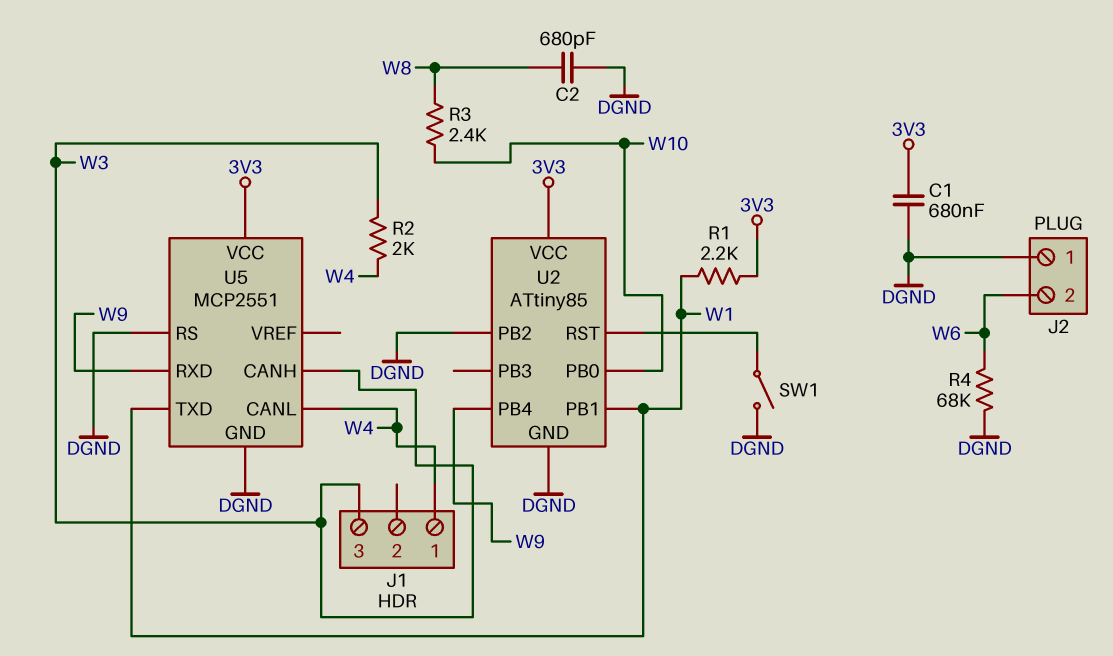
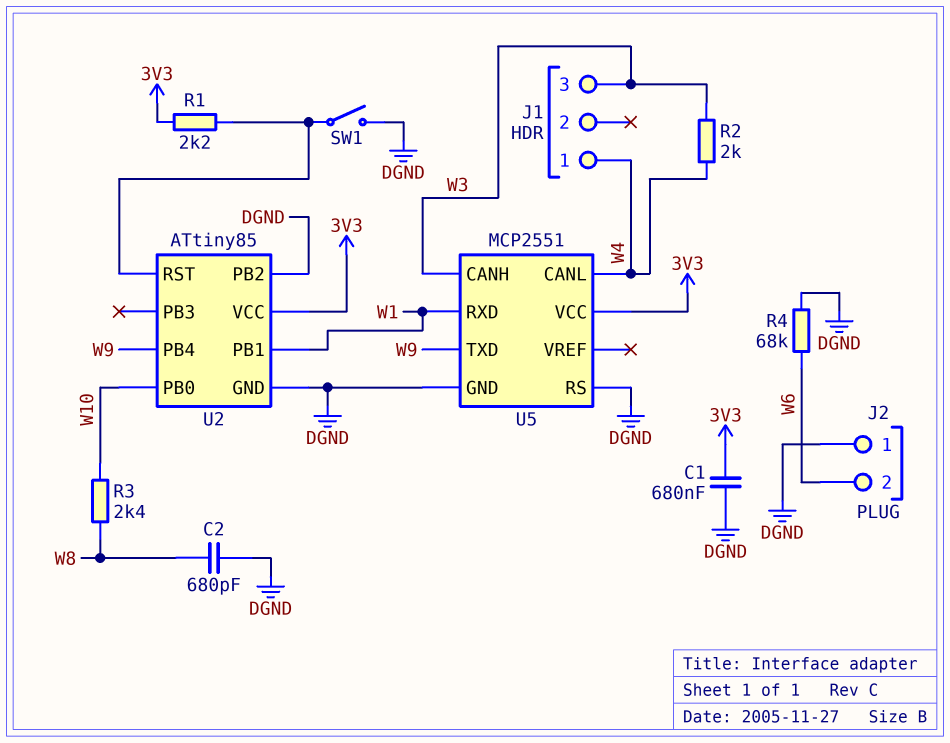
R1: 2.2k (3V3, W1) -> 2.2k (3V3, U2/RST)
U5 pin RXD: W9 -> W1
U5 pin TXD: W1 -> W9

